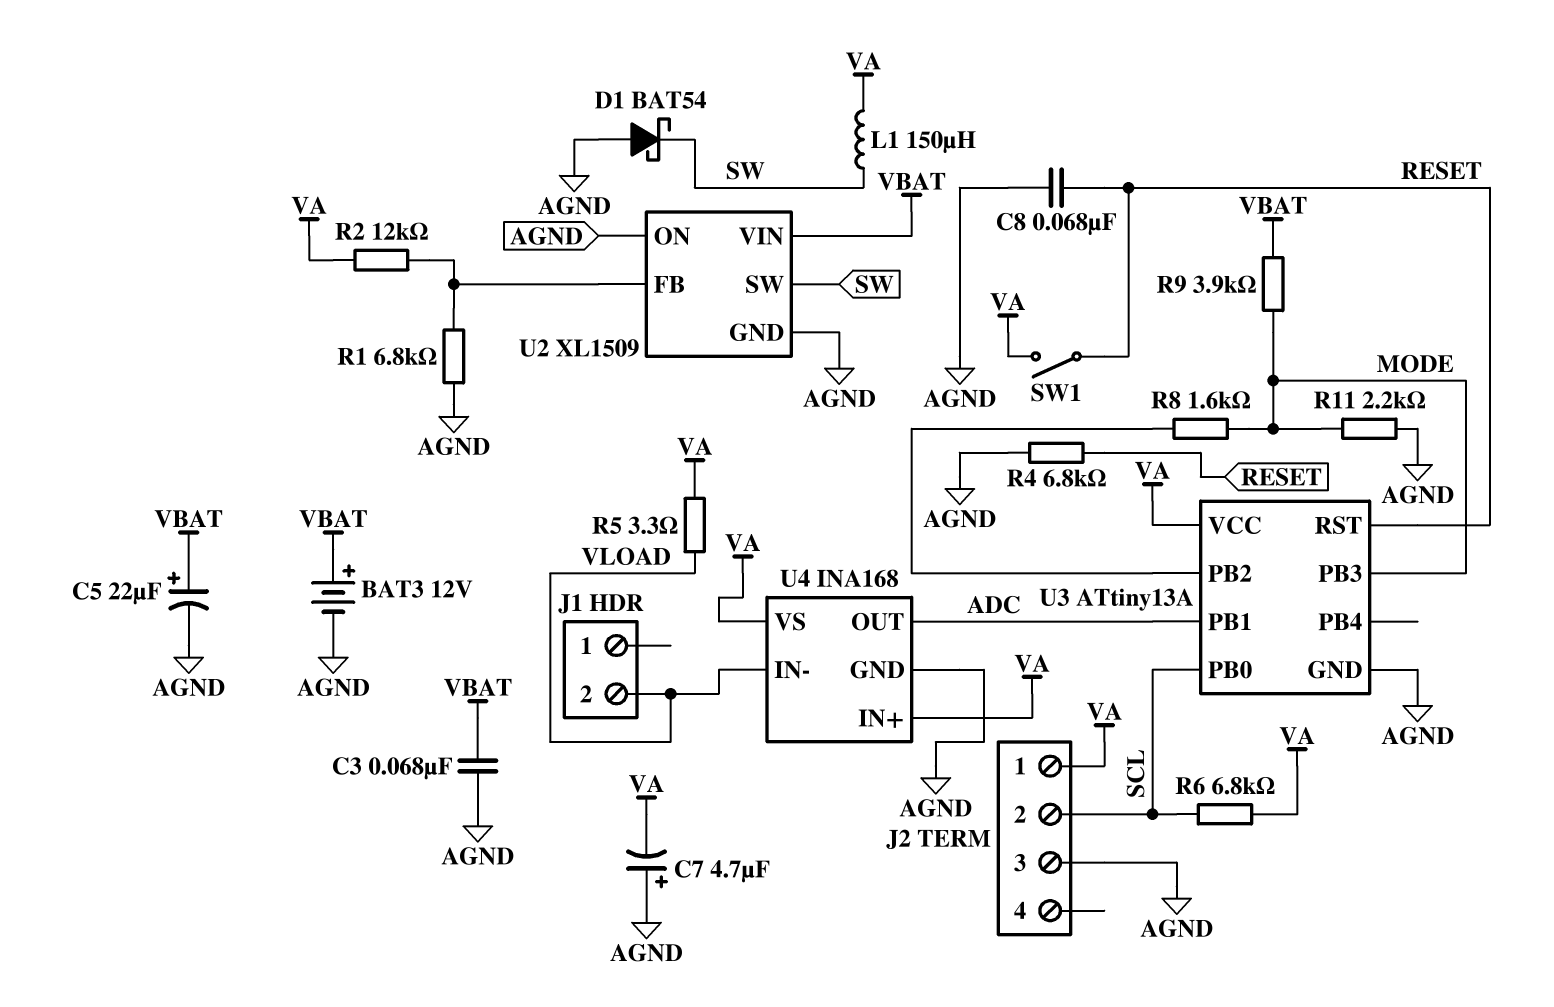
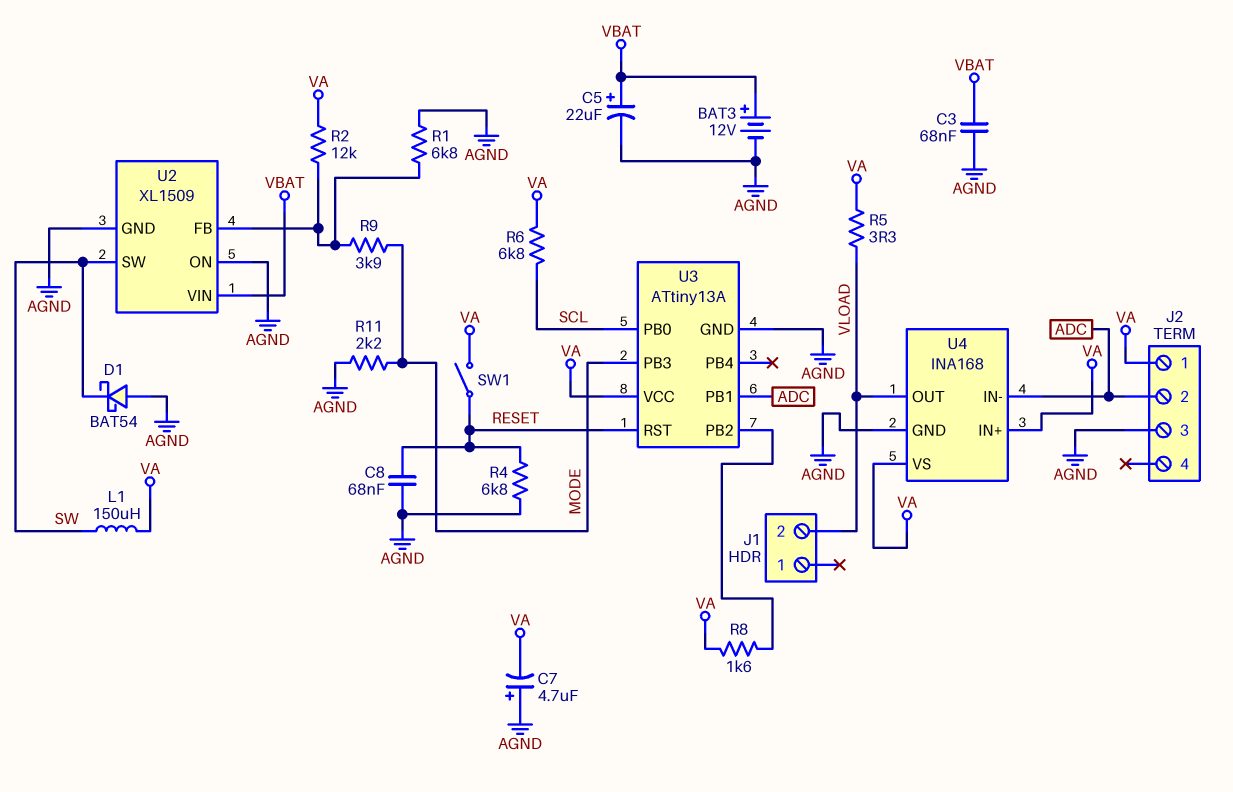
J2 pin 2: SCL -> ADC
R8: 1.6k (MODE, U3/PB2) -> 1.6k (U3/PB2, VA)
R9: 3.9k (MODE, VBAT) -> 3.9k (MODE, U2/FB)
U4 pin IN-: VLOAD -> ADC
U4 pin OUT: ADC -> VLOAD

